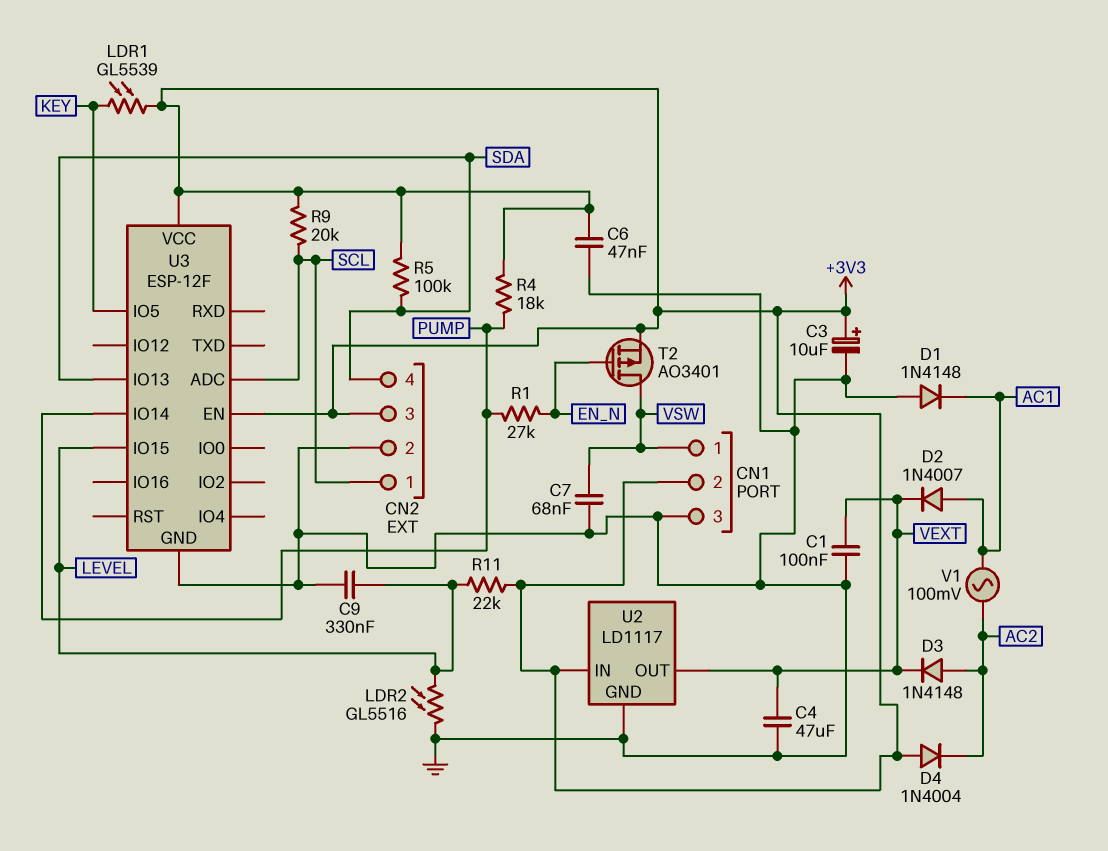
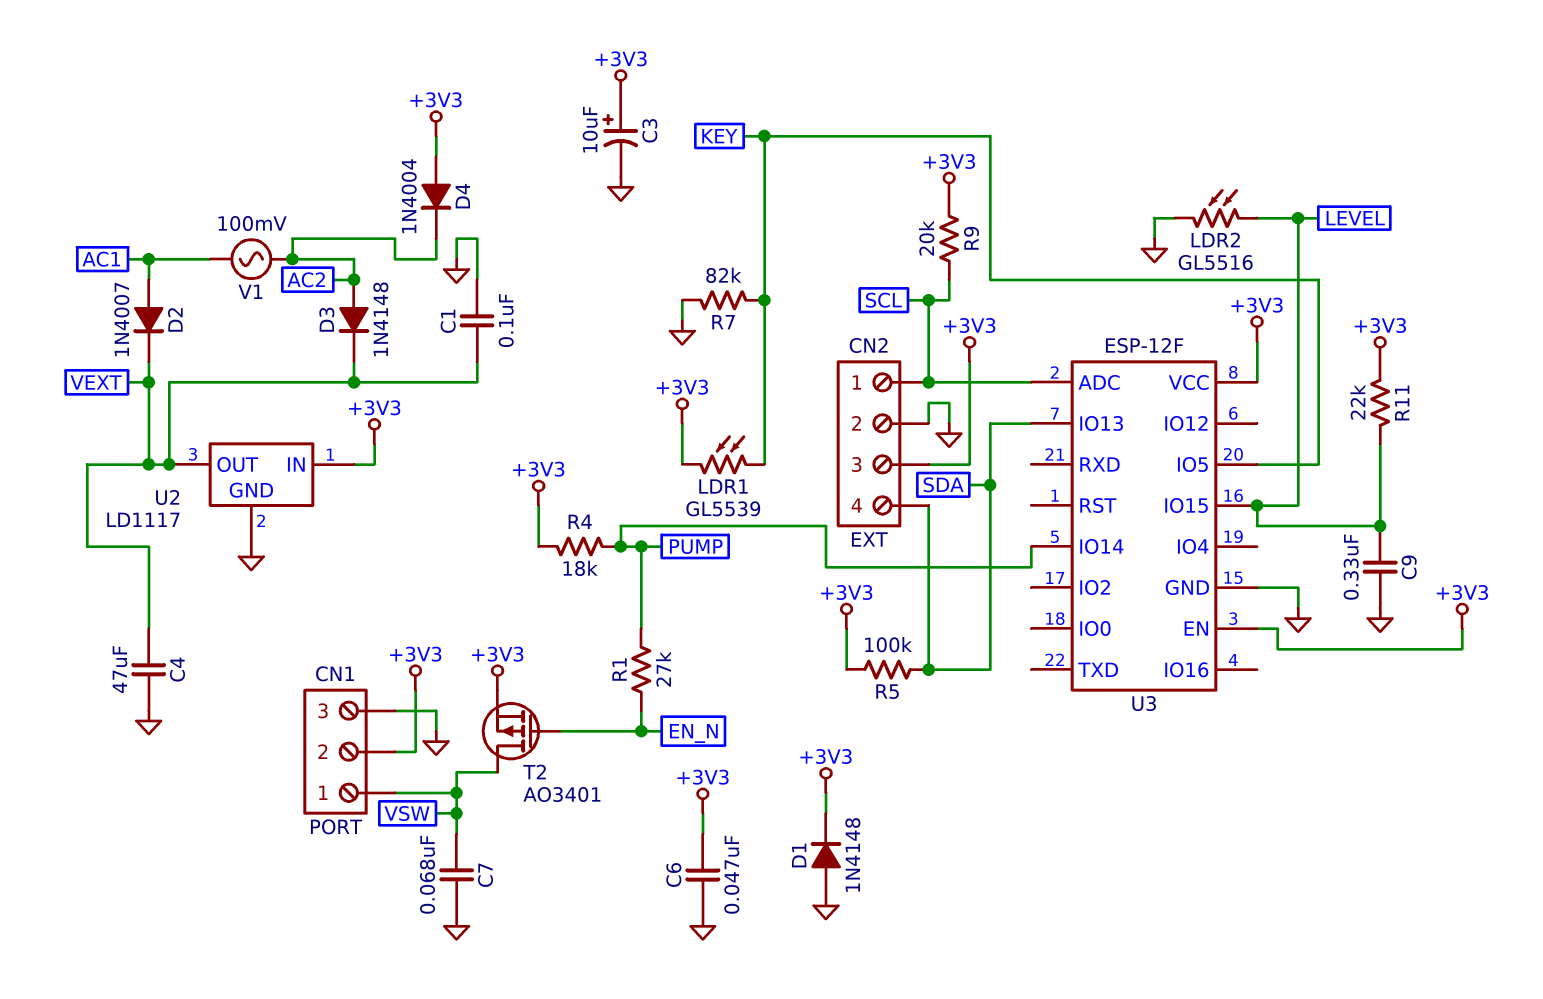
D1: diode 1N4148 (A GND, K AC1) -> diode 1N4148 (A GND, K +3V3)
R7: none -> 82k (GND, KEY)

